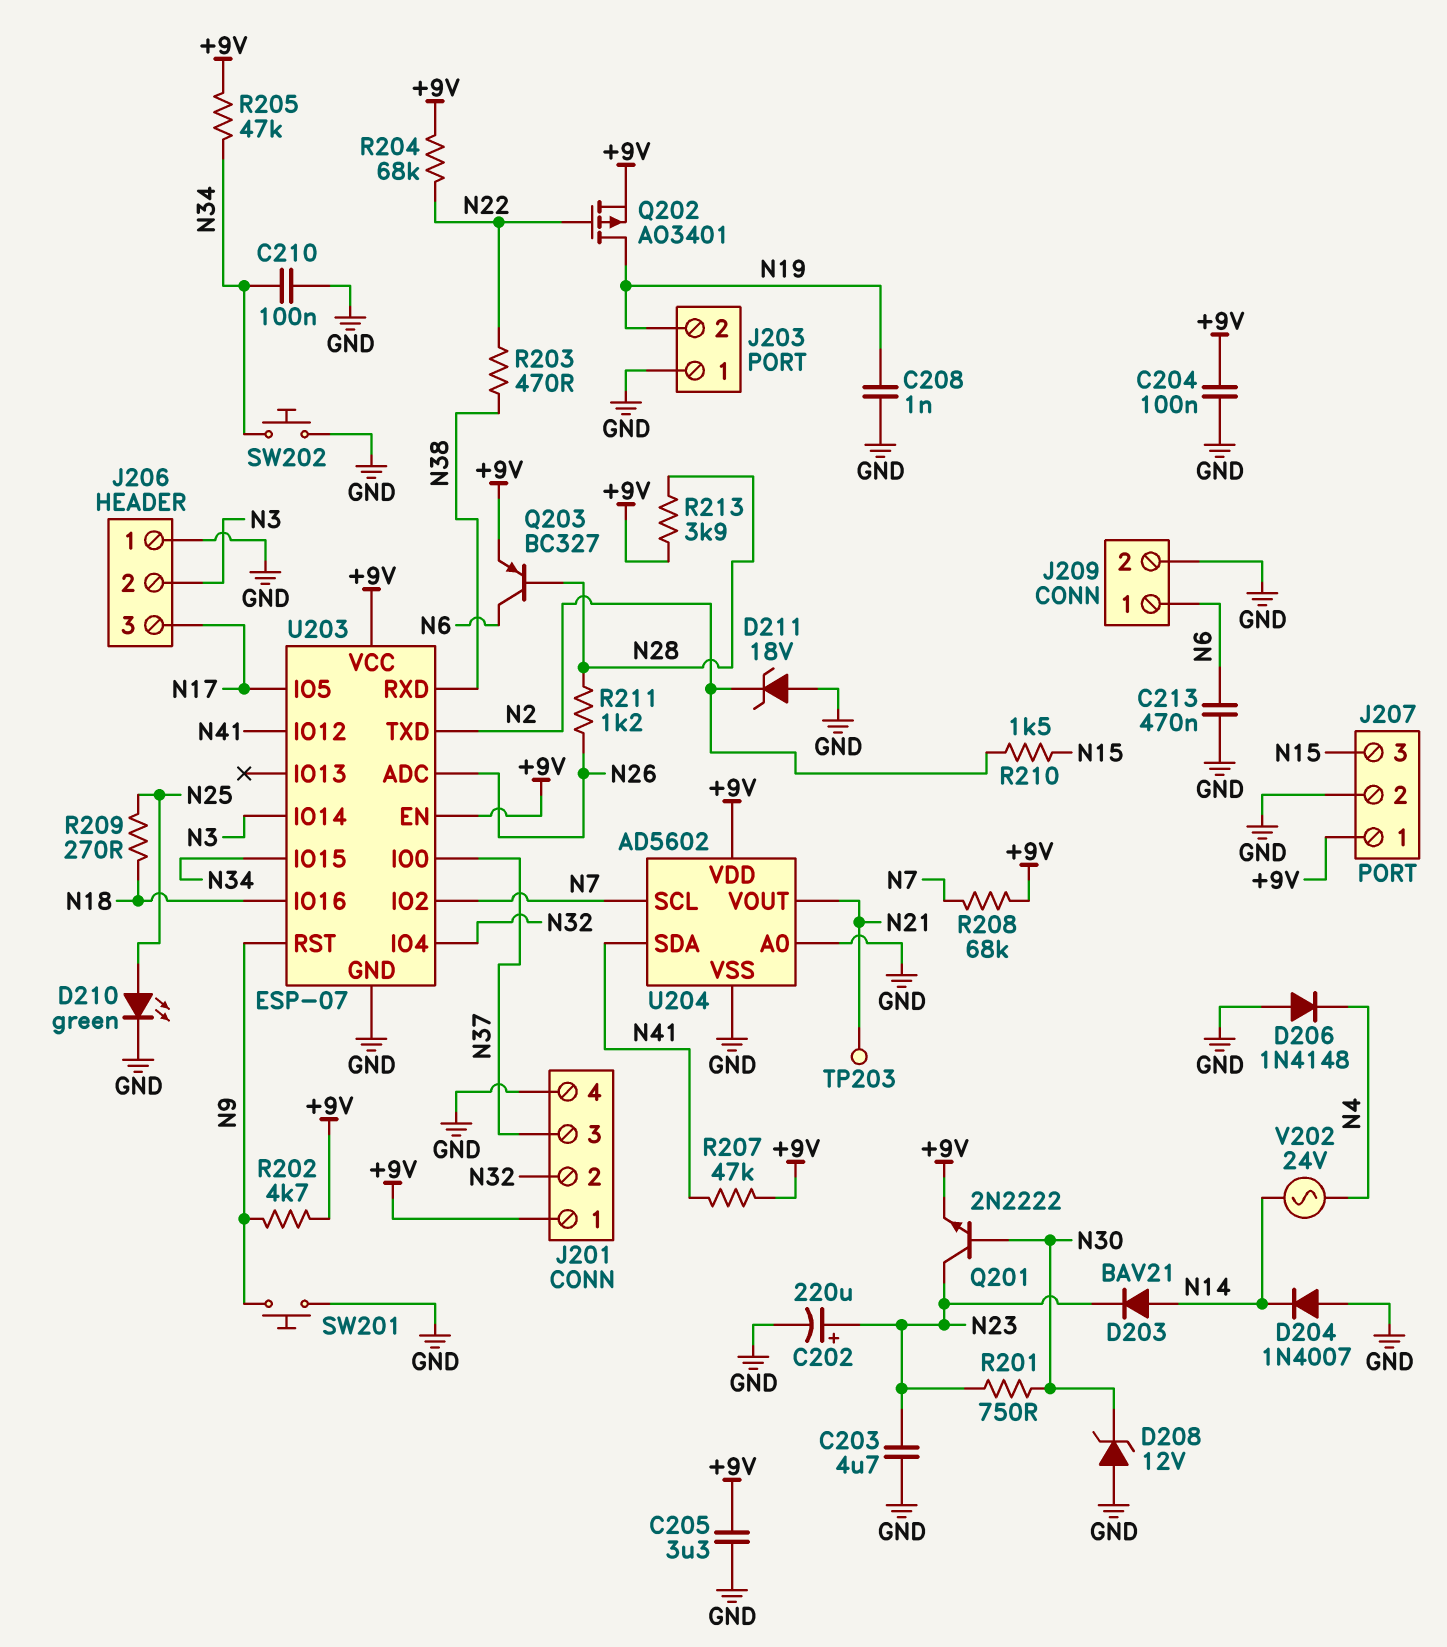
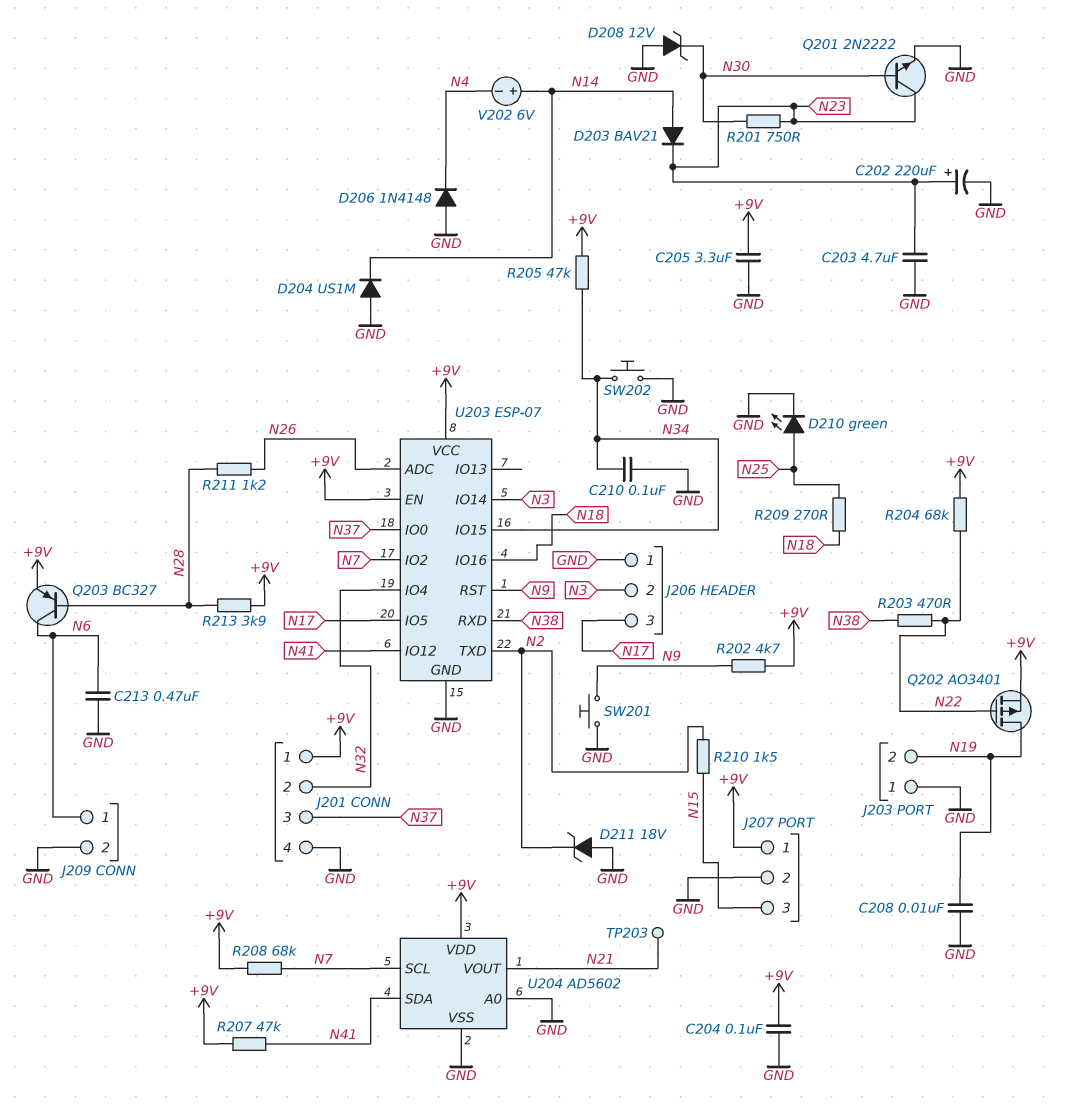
C208: 1nF (GND, N19) -> 10nF (GND, N19)
D204: diode 1N4007 (A GND, K N14) -> diode US1M (A GND, K N14)
Q201: NPN 2N2222 (B N30, C N23, E +9V) -> NPN 2N2222 (B N30, C N23, E GND)
V202: AC 24V (N4, N14) -> 6V (plus N14, minus N4)

